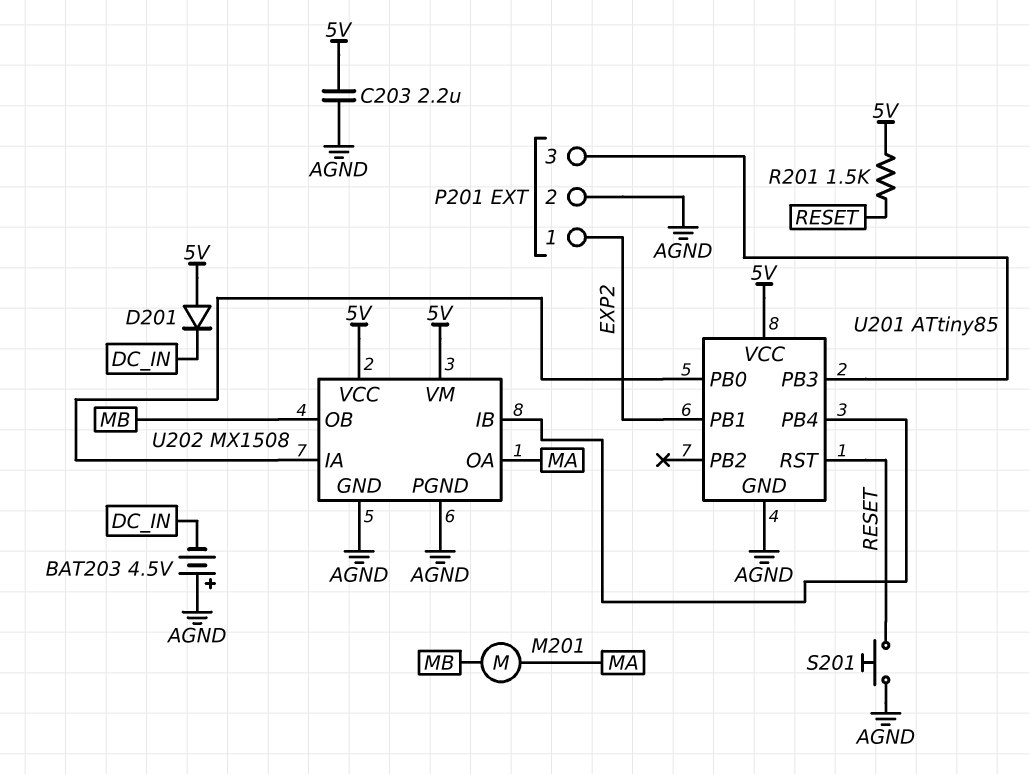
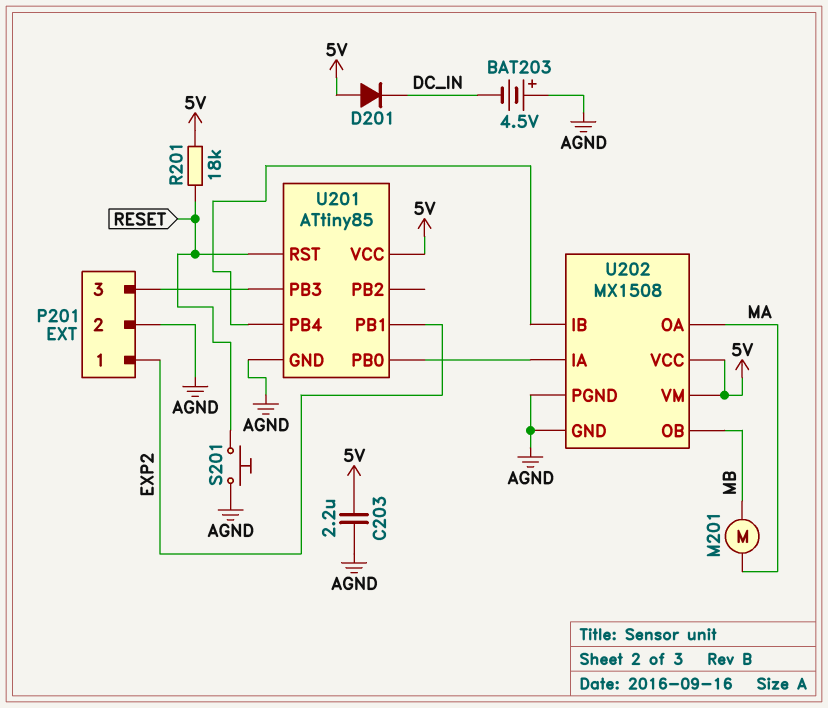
R201: 1.5k (5V, RESET) -> 18k (5V, RESET)

